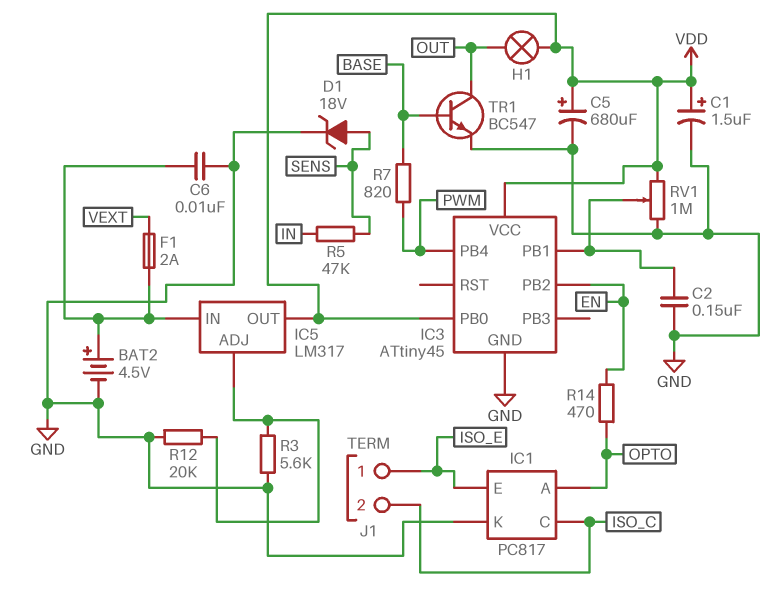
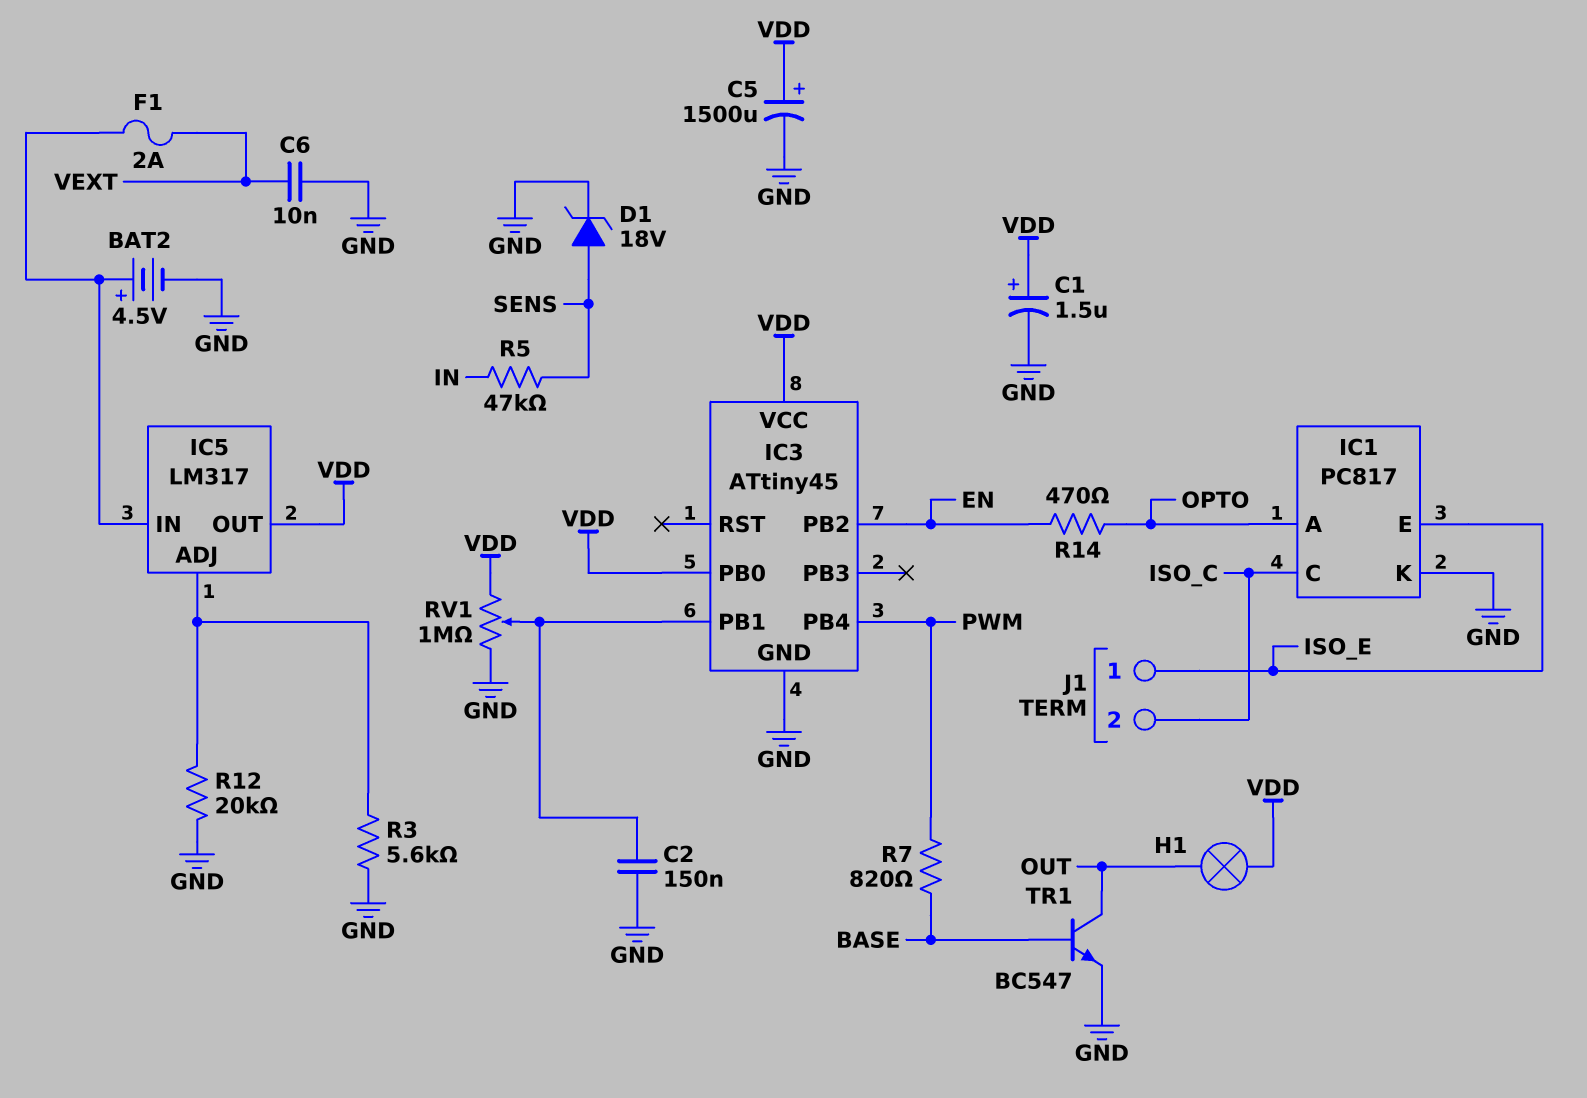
C5: 680uF (plus VDD, minus GND) -> 1500uF (plus VDD, minus GND)
C6: 10nF (GND, IC5/IN) -> 10nF (GND, VEXT)

